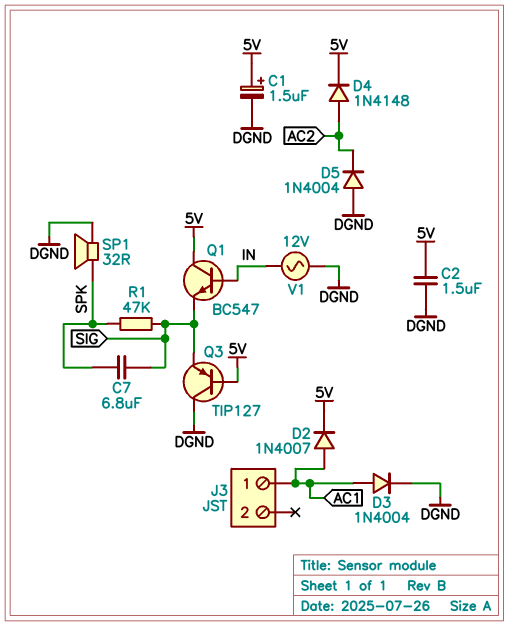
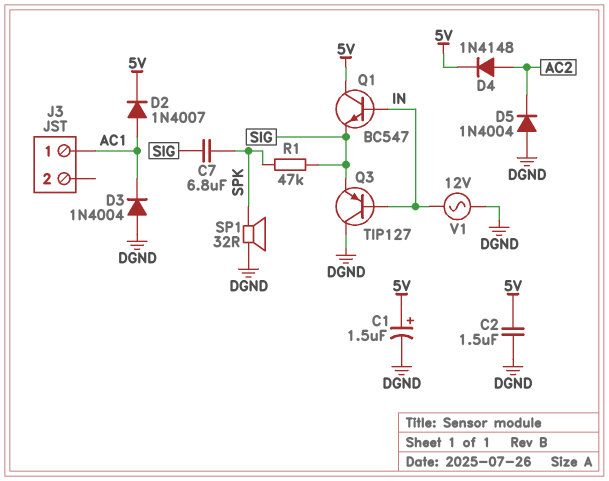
D3: diode 1N4004 (A AC1, K DGND) -> diode 1N4004 (A DGND, K AC1)
Q3: PNP TIP127 (B 5V, C DGND, E SIG) -> PNP TIP127 (B IN, C DGND, E SIG)

